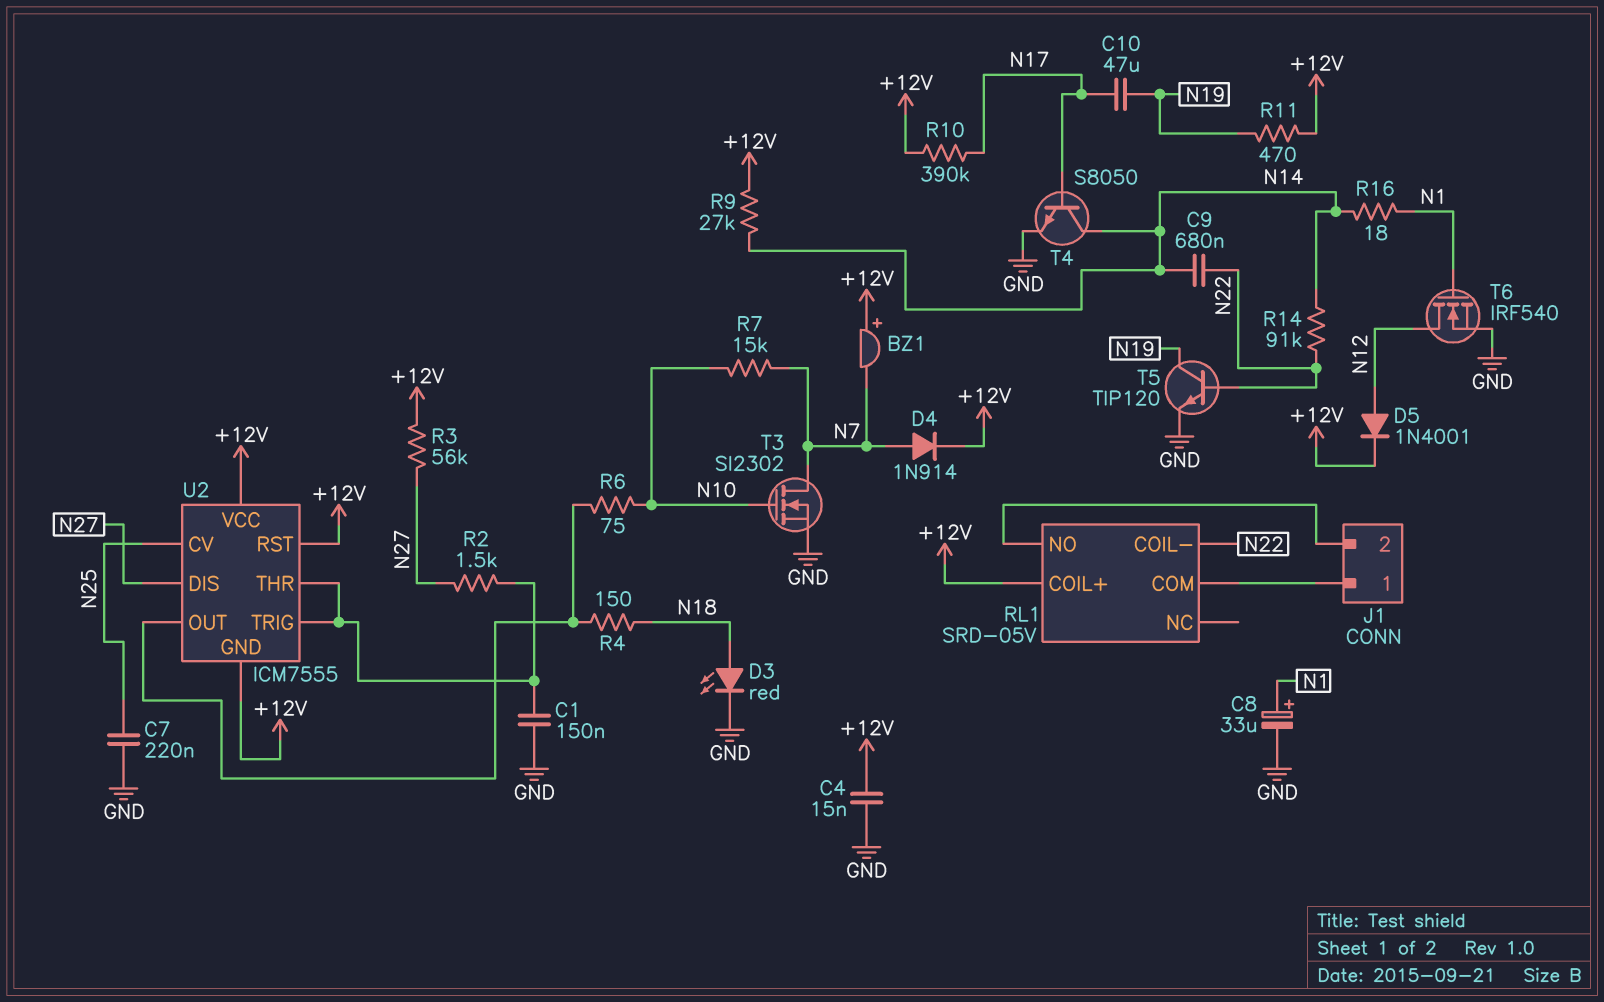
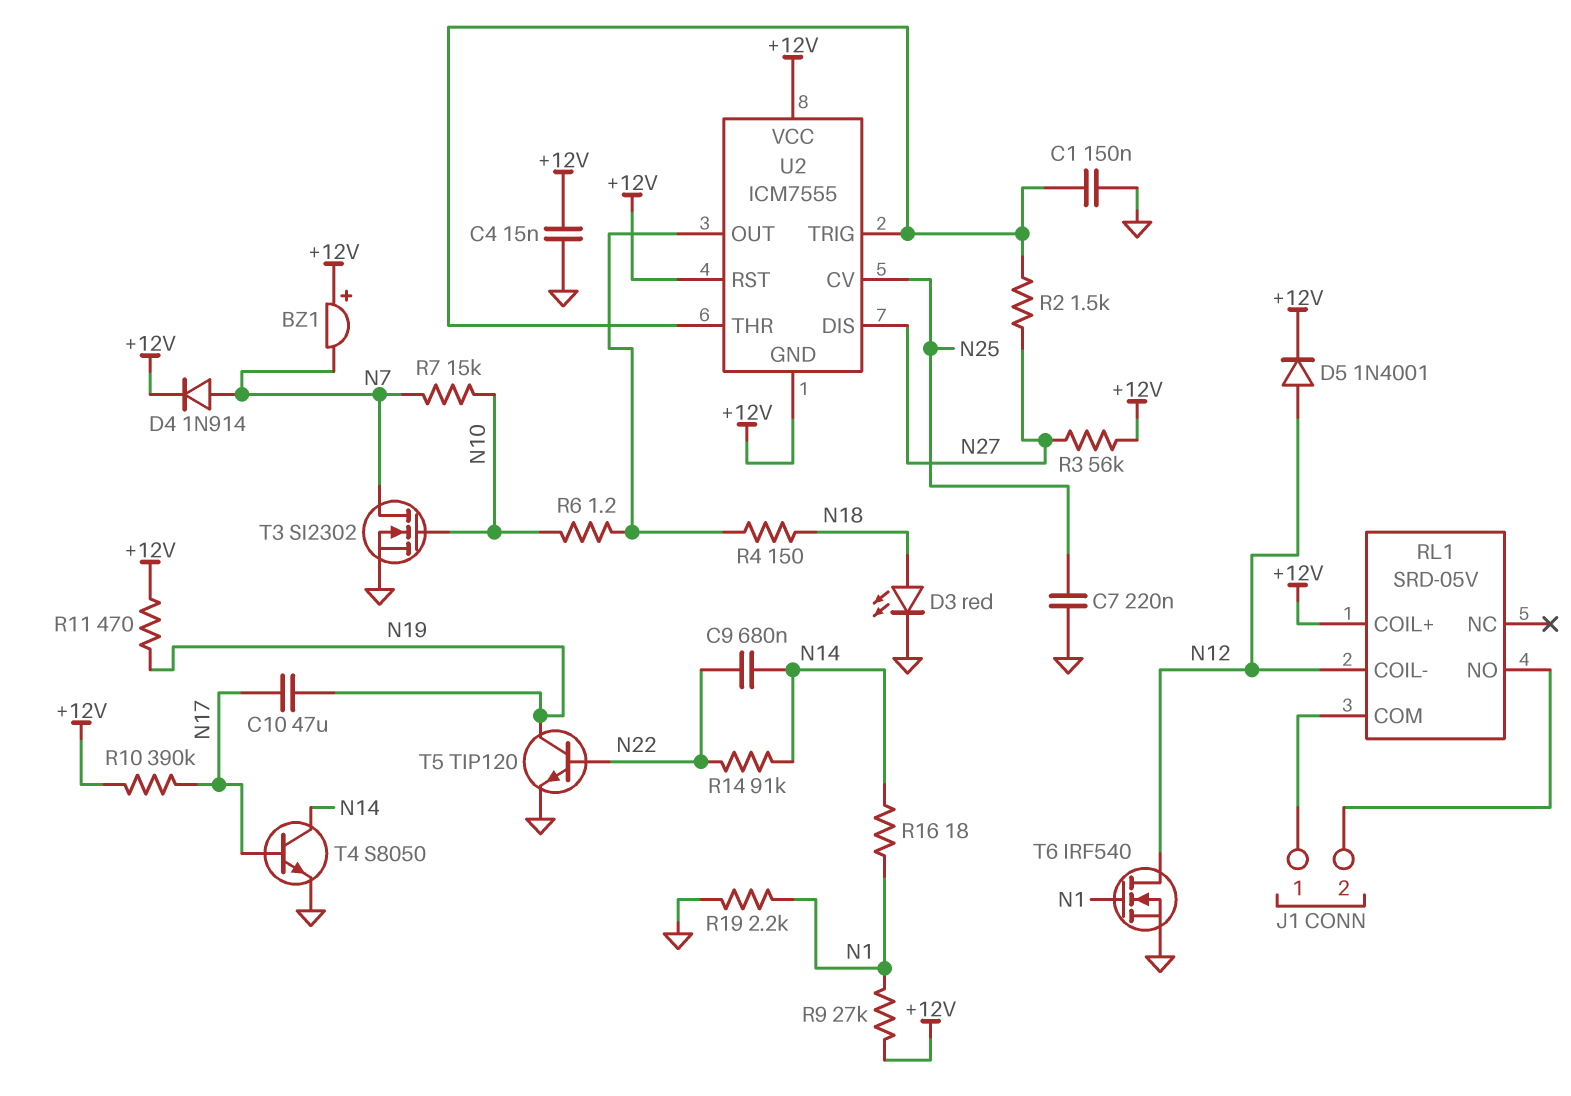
C8: 33uF (plus N1, minus GND) -> none
R6: 75 (N10, U2/OUT) -> 1.2 (N10, U2/OUT)
R9: 27k (+12V, N14) -> 27k (+12V, N1)
R19: none -> 2.2k (GND, N1)
RL1 pin COIL-: N22 -> N12

